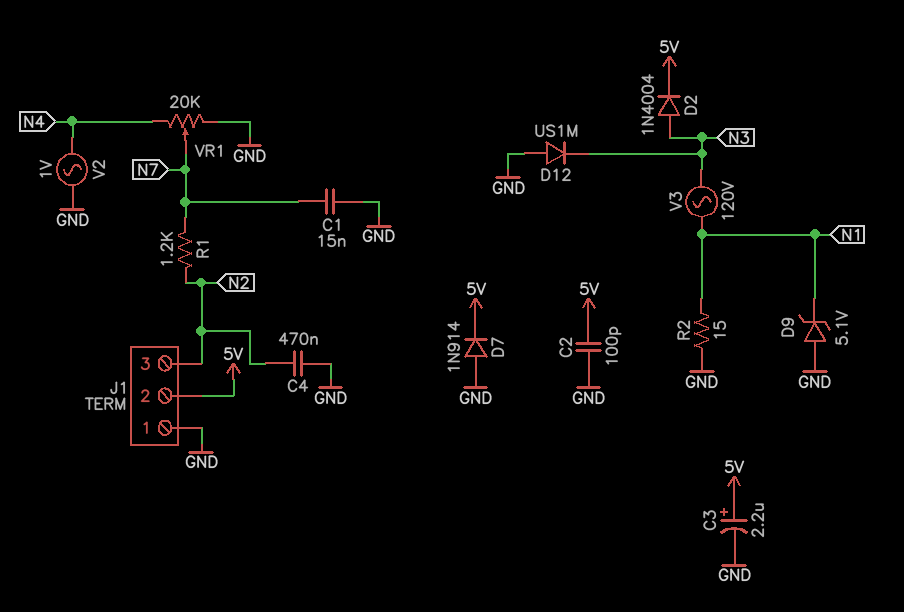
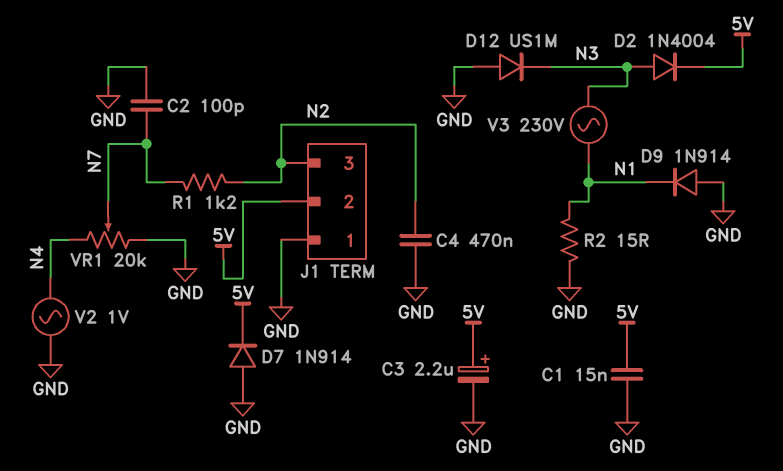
C1: 15nF (GND, N7) -> 15nF (5V, GND)
C2: 100pF (5V, GND) -> 100pF (GND, N7)
D9: zener 5.1V (A GND, K N1) -> diode 1N914 (A GND, K N1)
V3: AC 120V (N1, N3) -> AC 230V (N1, N3)

